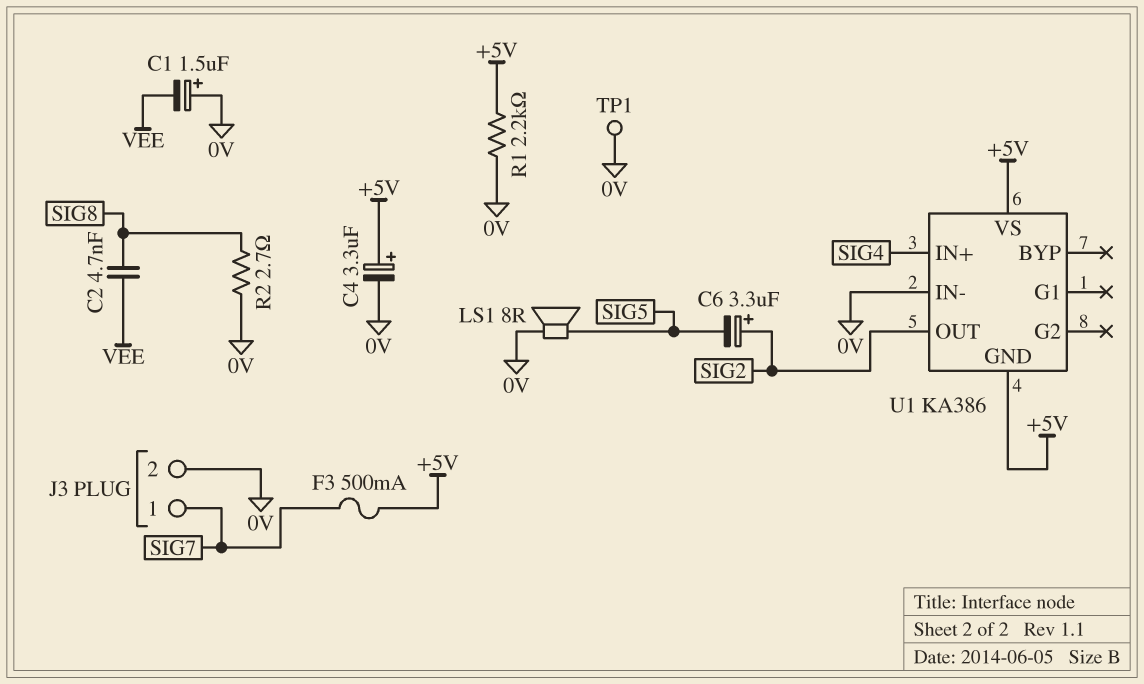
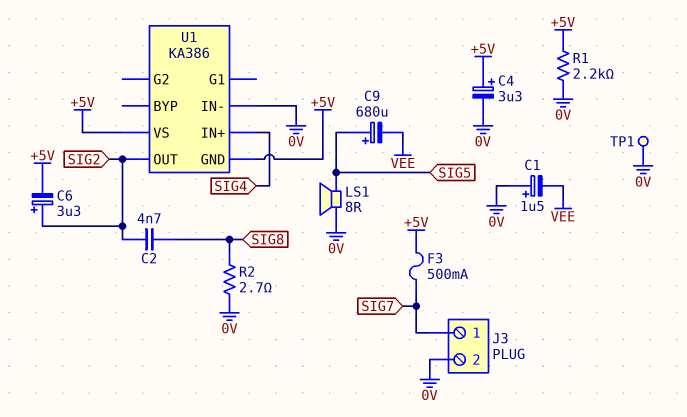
C2: 4.7nF (SIG8, VEE) -> 4.7nF (SIG2, SIG8)
C6: 3.3uF (plus SIG2, minus SIG5) -> 3.3uF (plus SIG2, minus +5V)
C9: none -> 680uF (plus SIG5, minus VEE)

